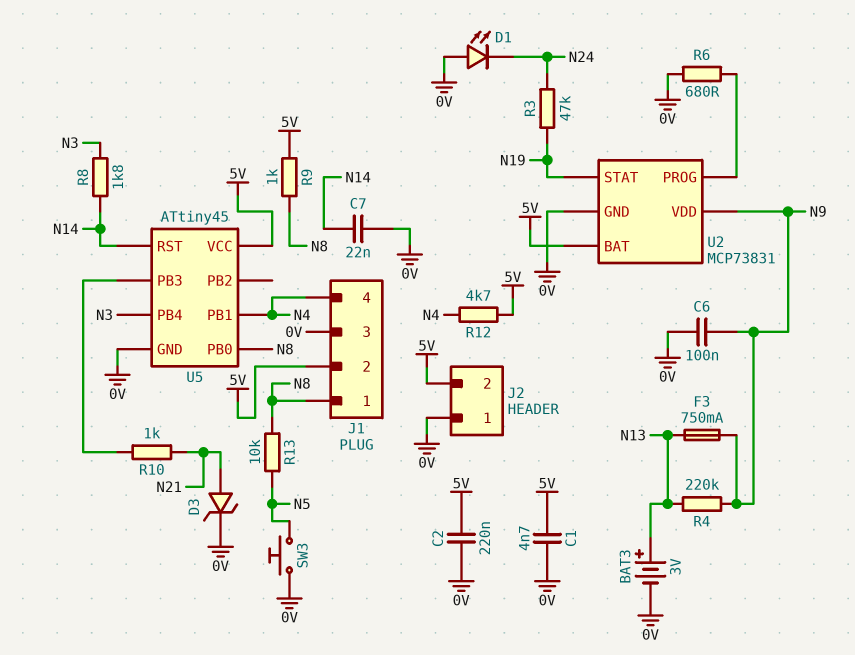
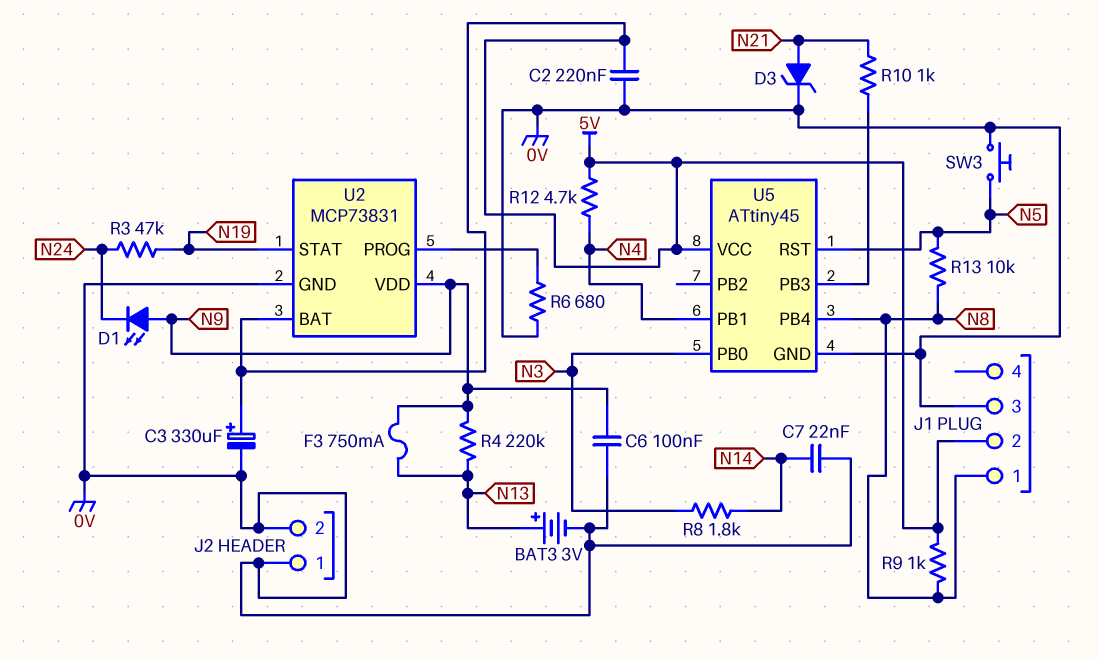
C1: 4.7nF (0V, 5V) -> none
C3: none -> 330uF (plus 5V, minus 0V)
D1: LED (A 0V, K N24) -> LED (A N9, K N24)
J1 pin 4: N4 -> none
J2 pin 2: 5V -> 0V
U5 pin PB0: N8 -> N3
U5 pin PB4: N3 -> N8
U5 pin RST: N14 -> N5

